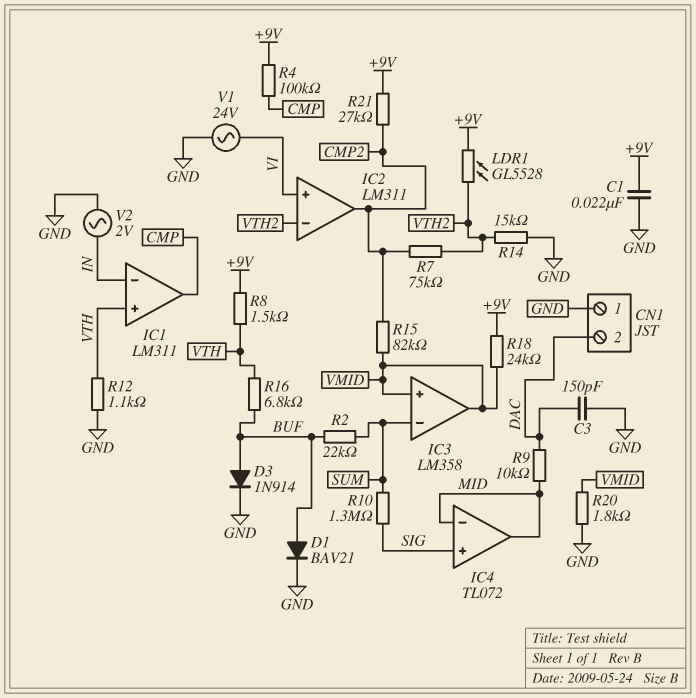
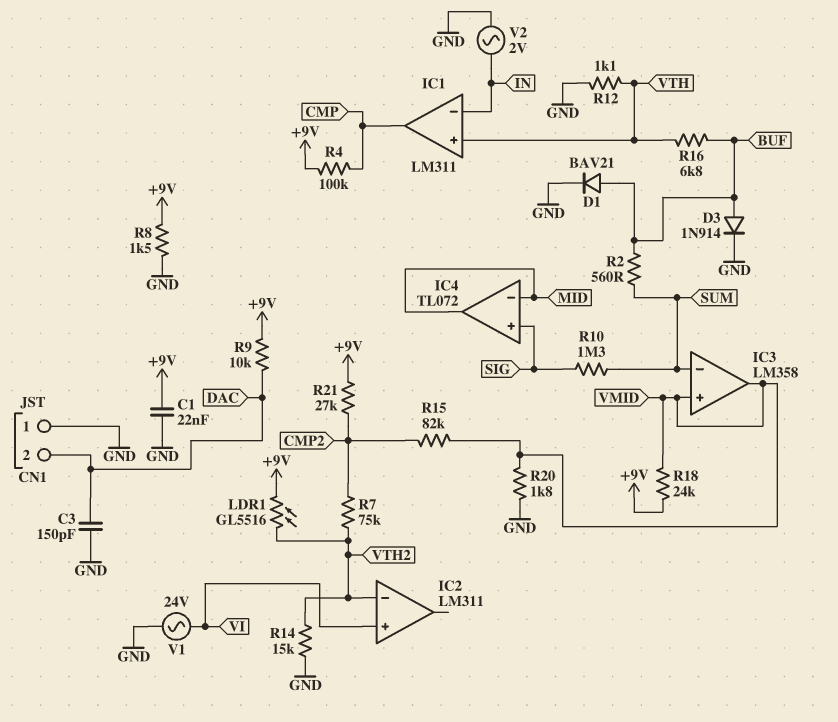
IC2 pin out: CMP2 -> none
LDR1: GL5528 (+9V, VTH2) -> GL5516 (+9V, VTH2)
R2: 22k (BUF, SUM) -> 560 (BUF, SUM)
R8: 1.5k (+9V, VTH) -> 1.5k (+9V, GND)
R9: 10k (DAC, MID) -> 10k (+9V, DAC)

